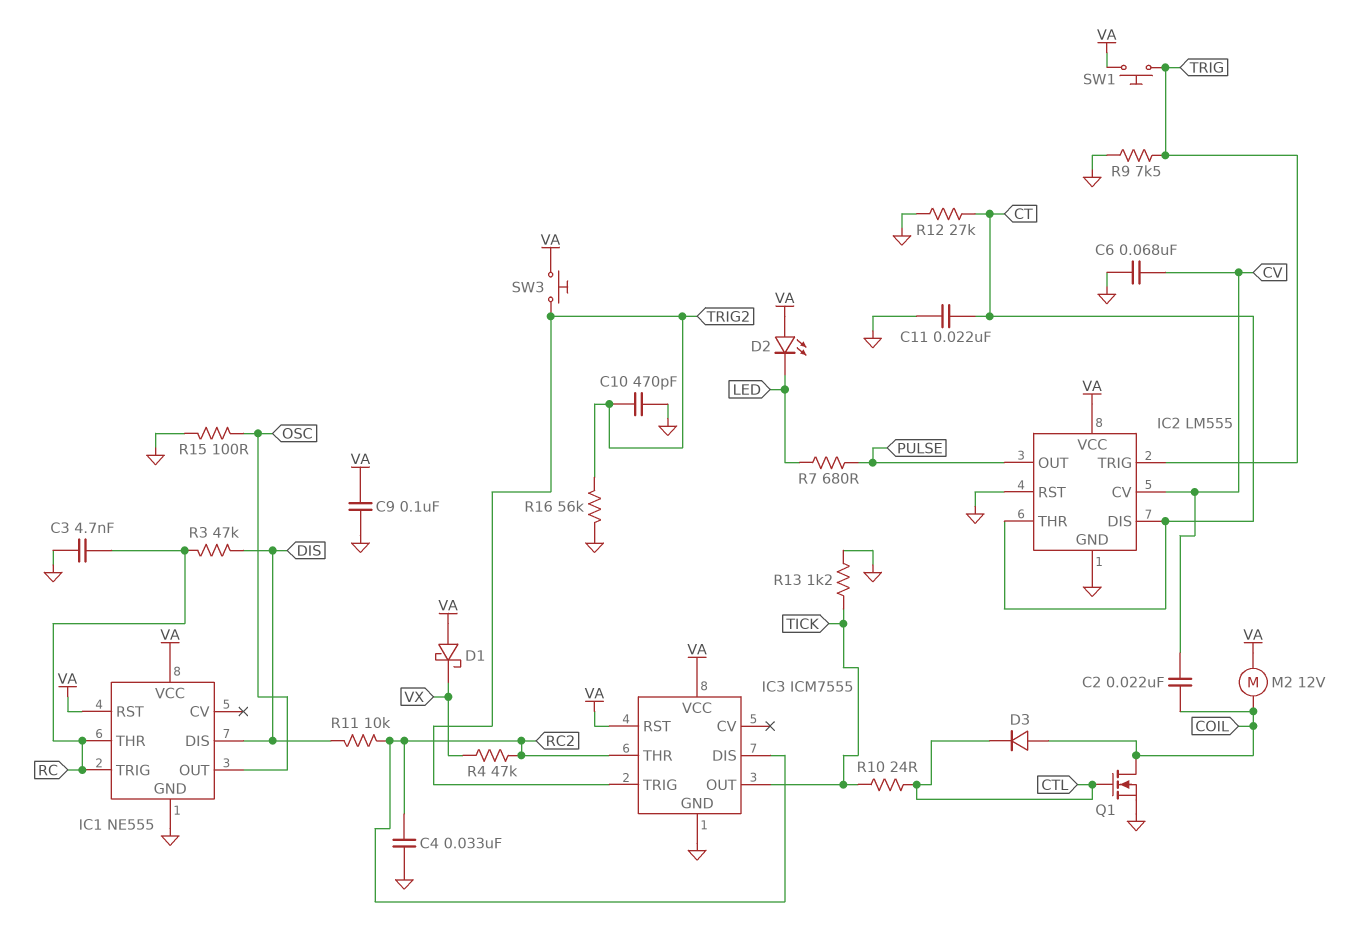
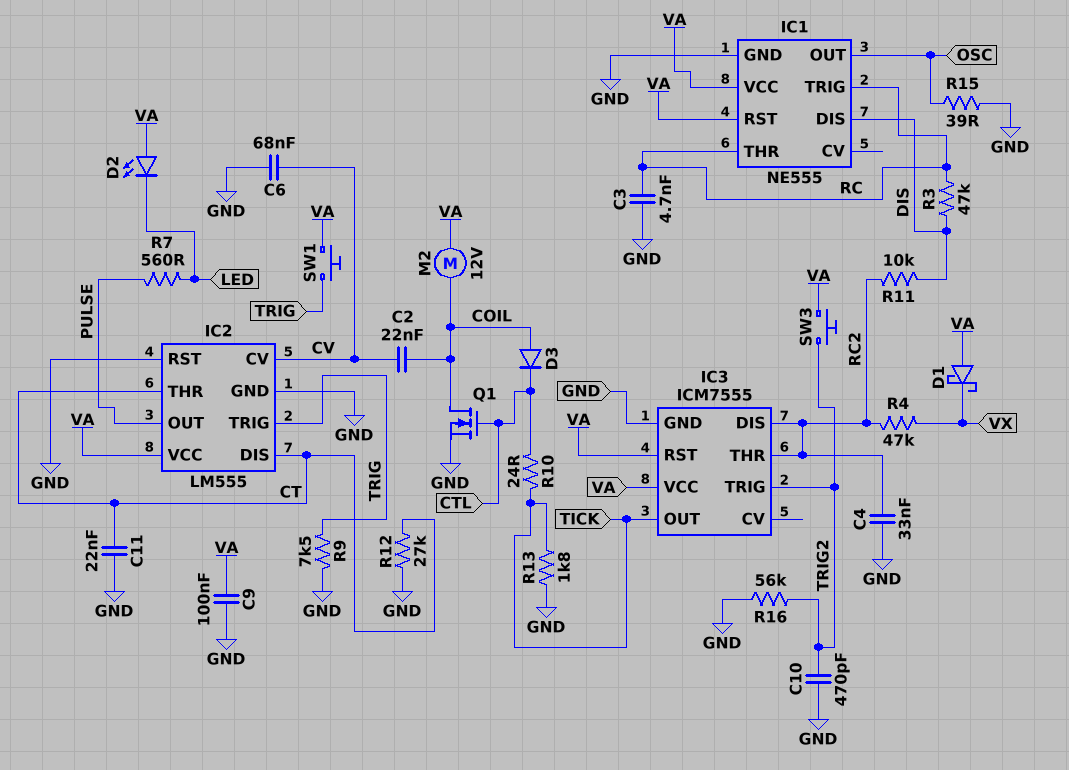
R7: 680 (LED, PULSE) -> 560 (LED, PULSE)
R13: 1.2k (GND, TICK) -> 1.8k (GND, TICK)
R15: 100 (GND, OSC) -> 39 (GND, OSC)

